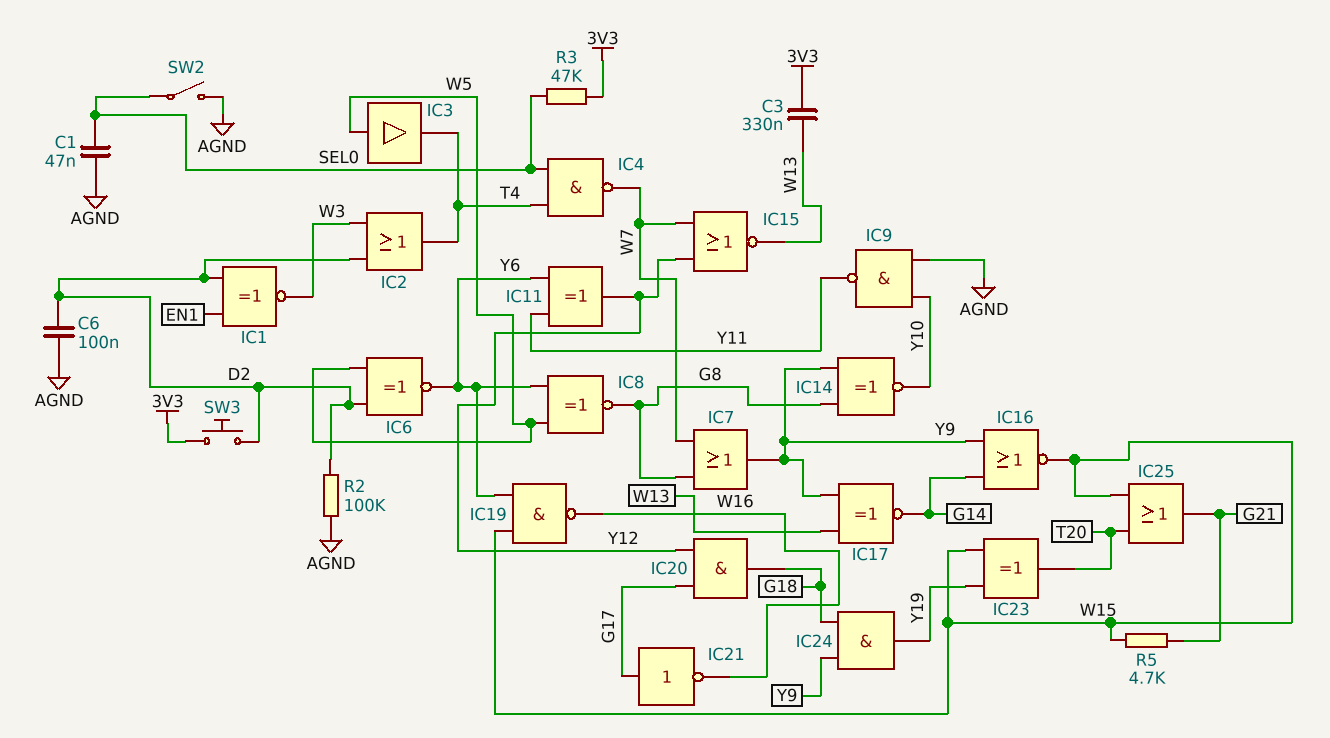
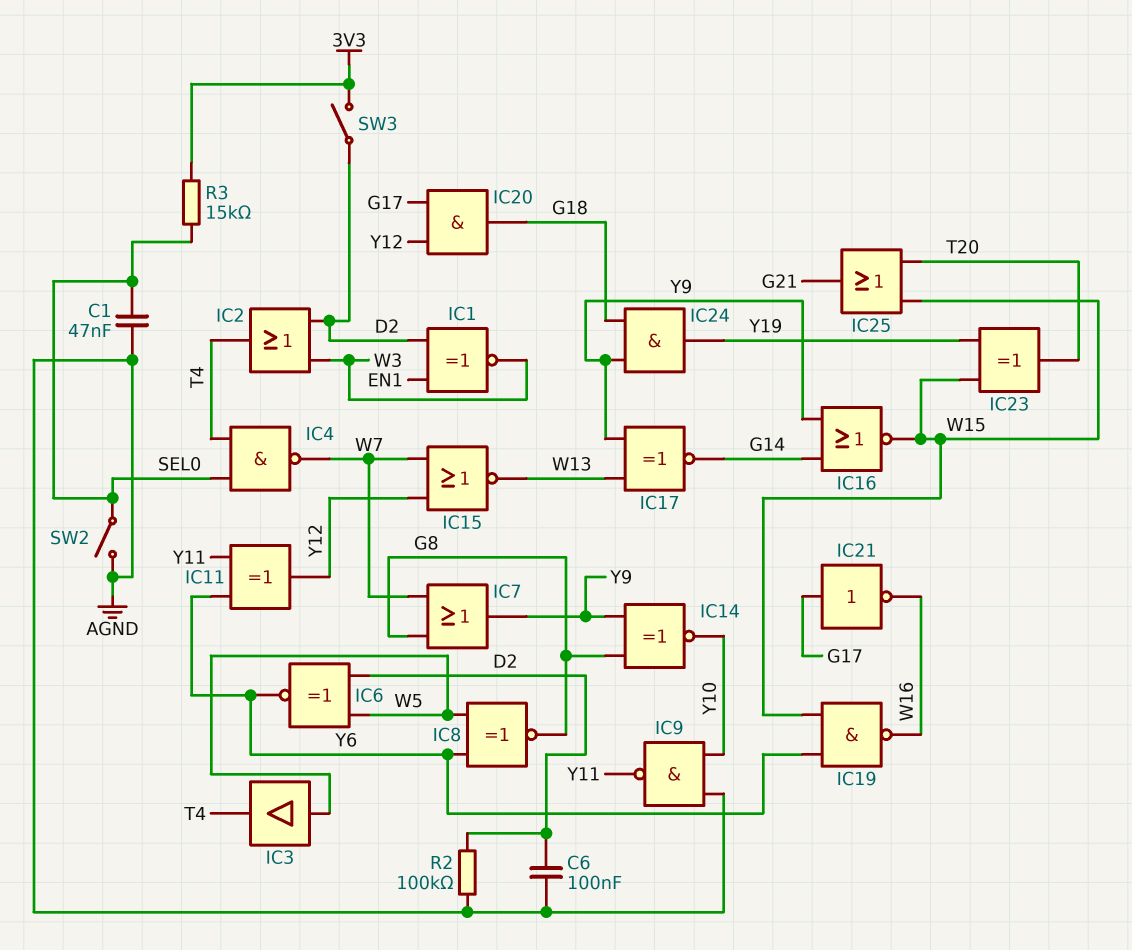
C3: 330nF (3V3, W13) -> none
R3: 47k (3V3, SEL0) -> 15k (3V3, SEL0)
R5: 4.7k (G21, W15) -> none
SW3: button (3V3, D2) -> switch (3V3, D2)

